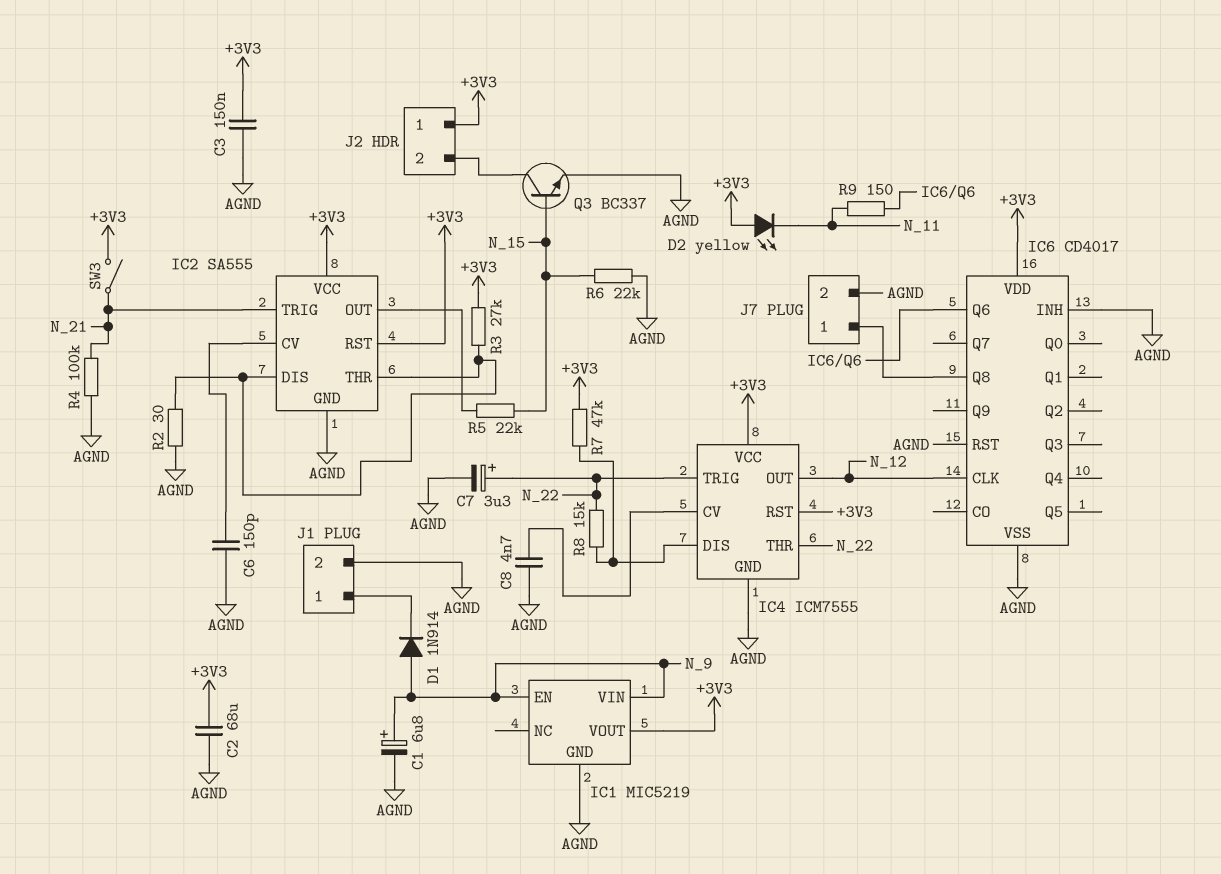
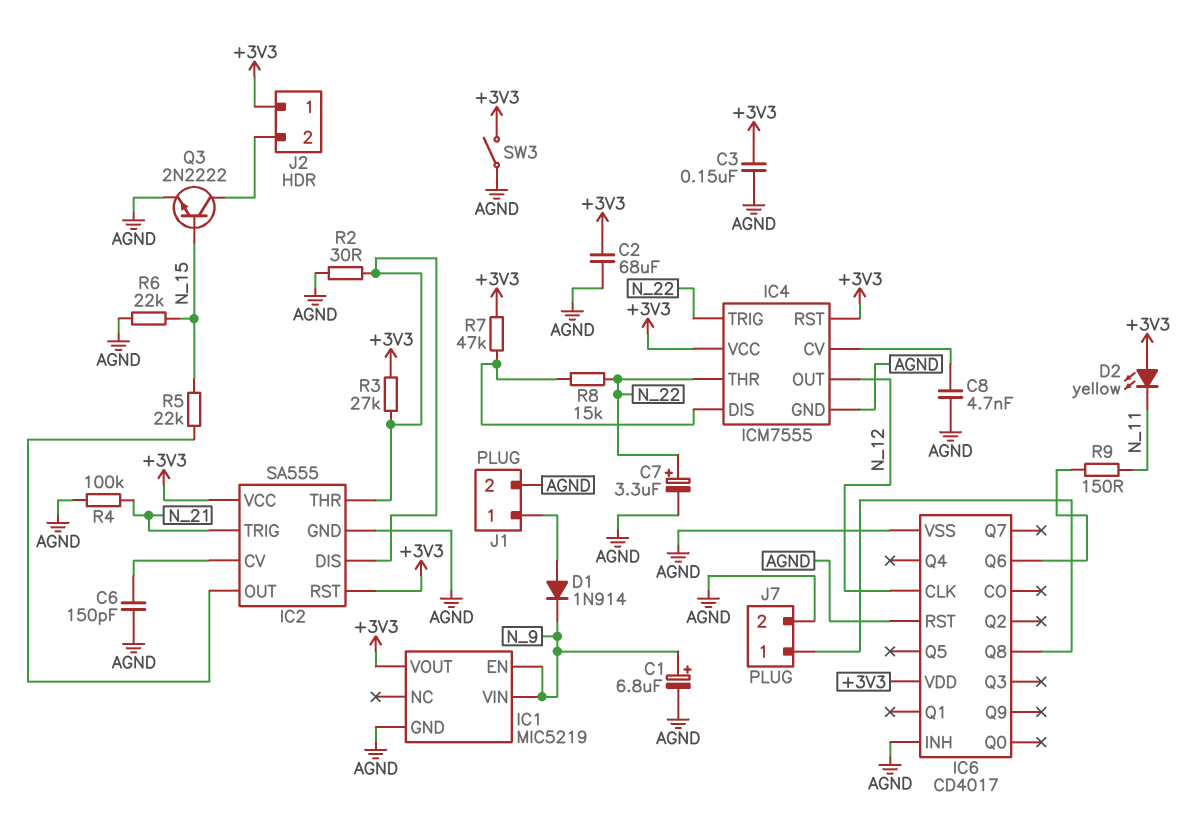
D1: diode 1N914 (A N_9, K J1/1) -> diode 1N914 (A J1/1, K N_9)
Q3: NPN BC337 (B N_15, C J2/2, E AGND) -> NPN 2N2222 (B N_15, C J2/2, E AGND)
SW3: switch (+3V3, N_21) -> switch (+3V3, AGND)

